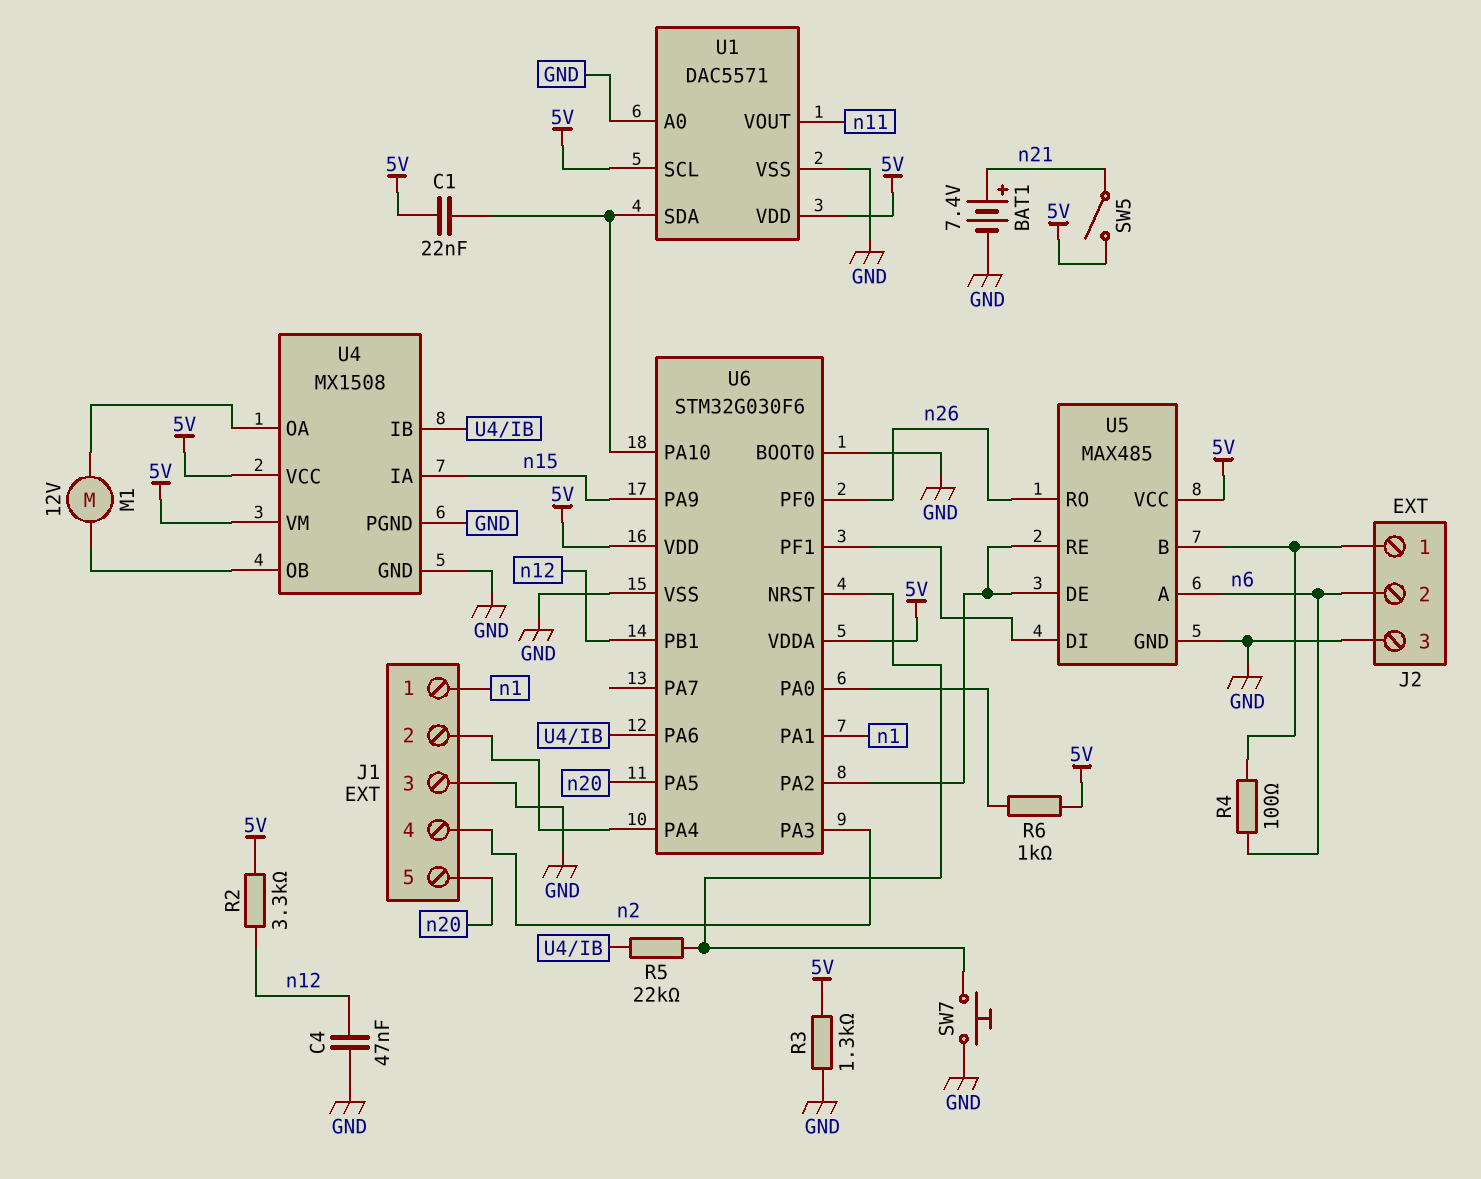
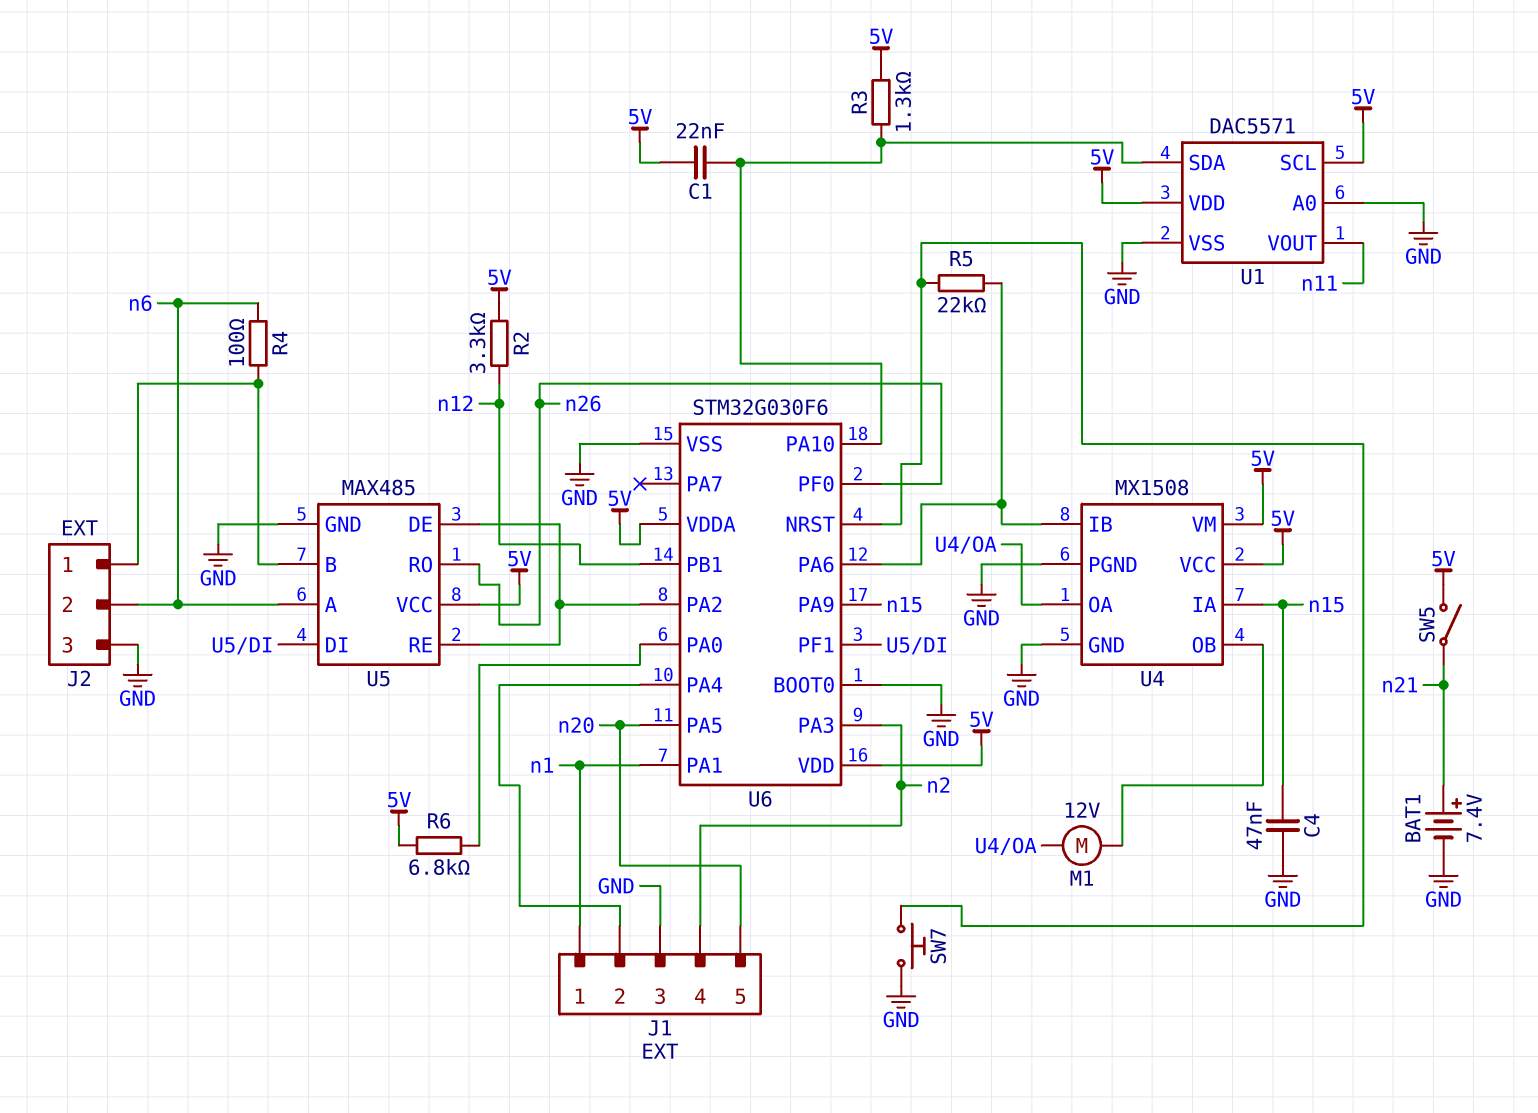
C4: 47nF (GND, n12) -> 47nF (GND, n15)
R3: 1.3k (5V, GND) -> 1.3k (5V, U1/SDA)
R6: 1k (5V, U6/PA0) -> 6.8k (5V, U6/PA0)

